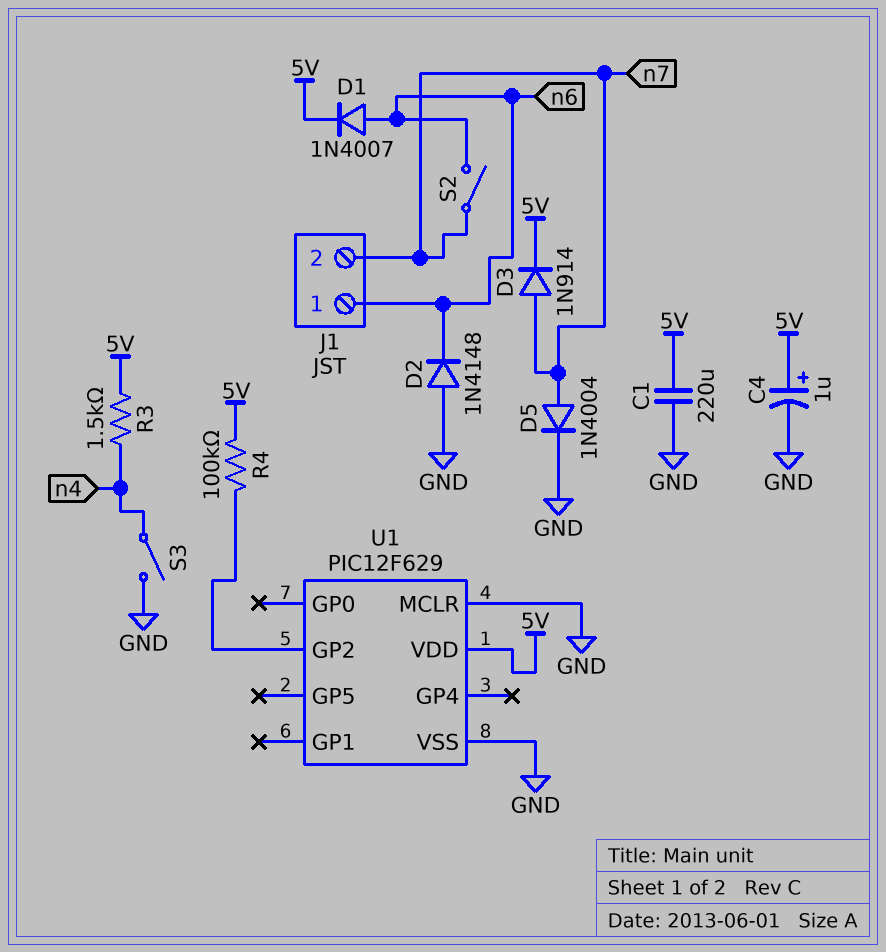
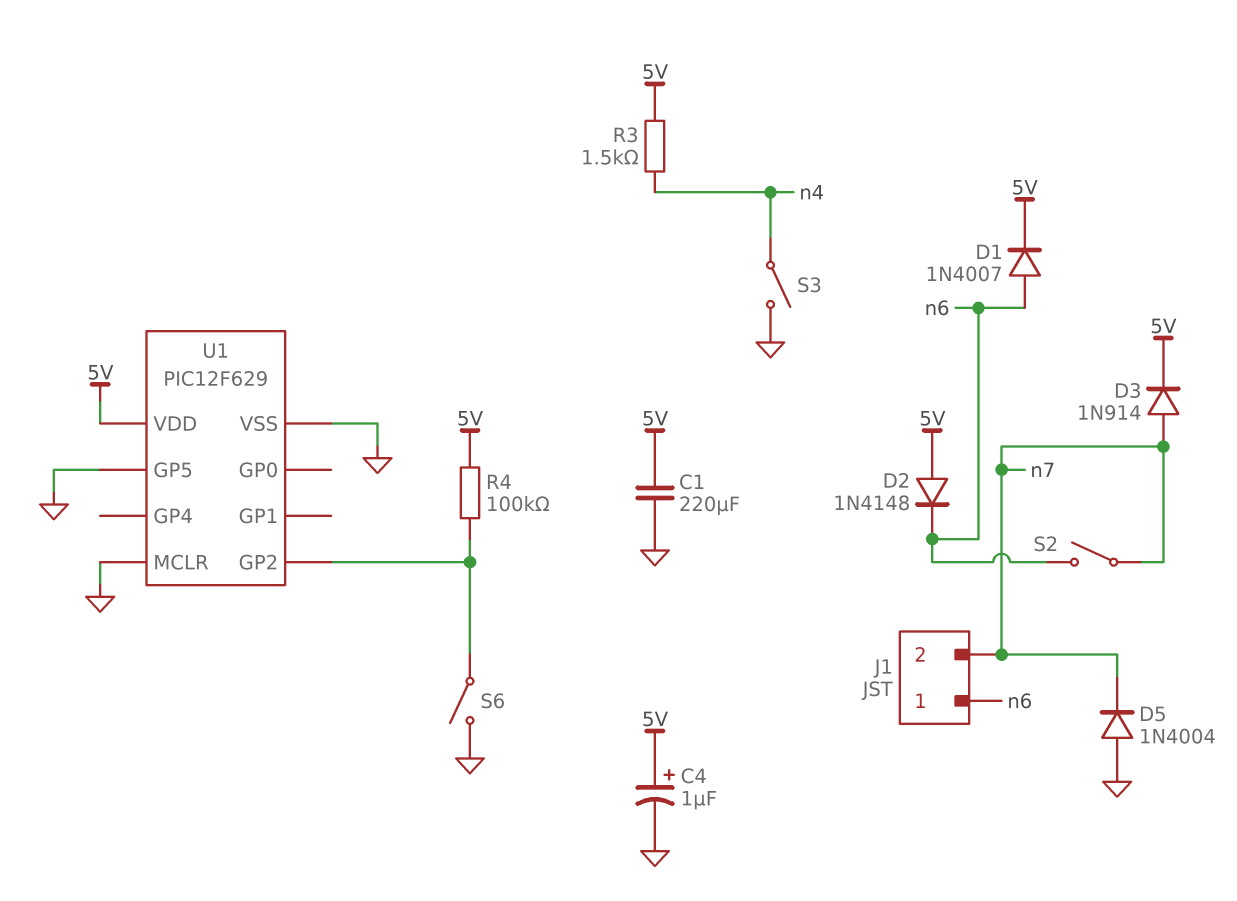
D2: diode 1N4148 (A GND, K n6) -> diode 1N4148 (A 5V, K n6)
D5: diode 1N4004 (A n7, K GND) -> diode 1N4004 (A GND, K n7)
S6: none -> switch (GND, U1/GP2)
U1 pin GP5: none -> GND

